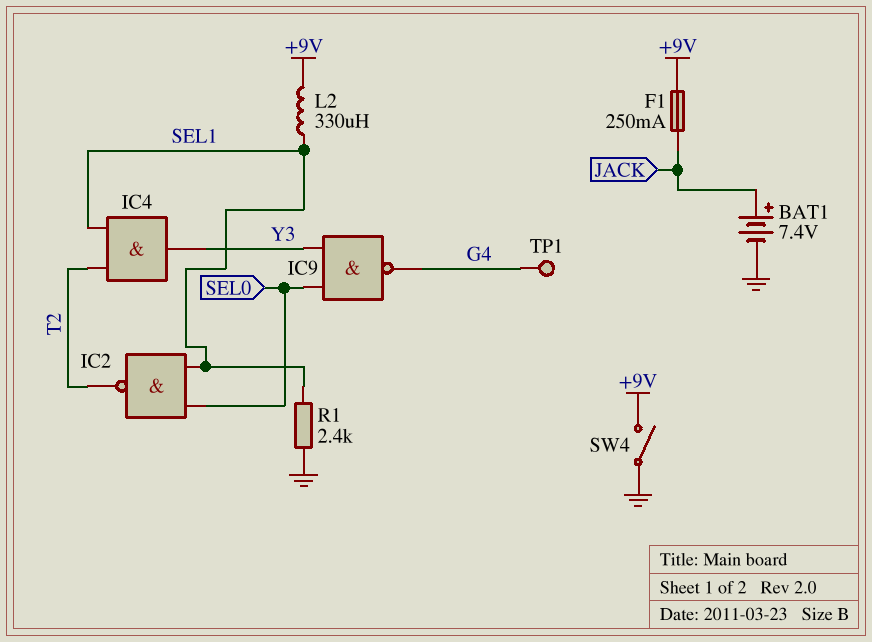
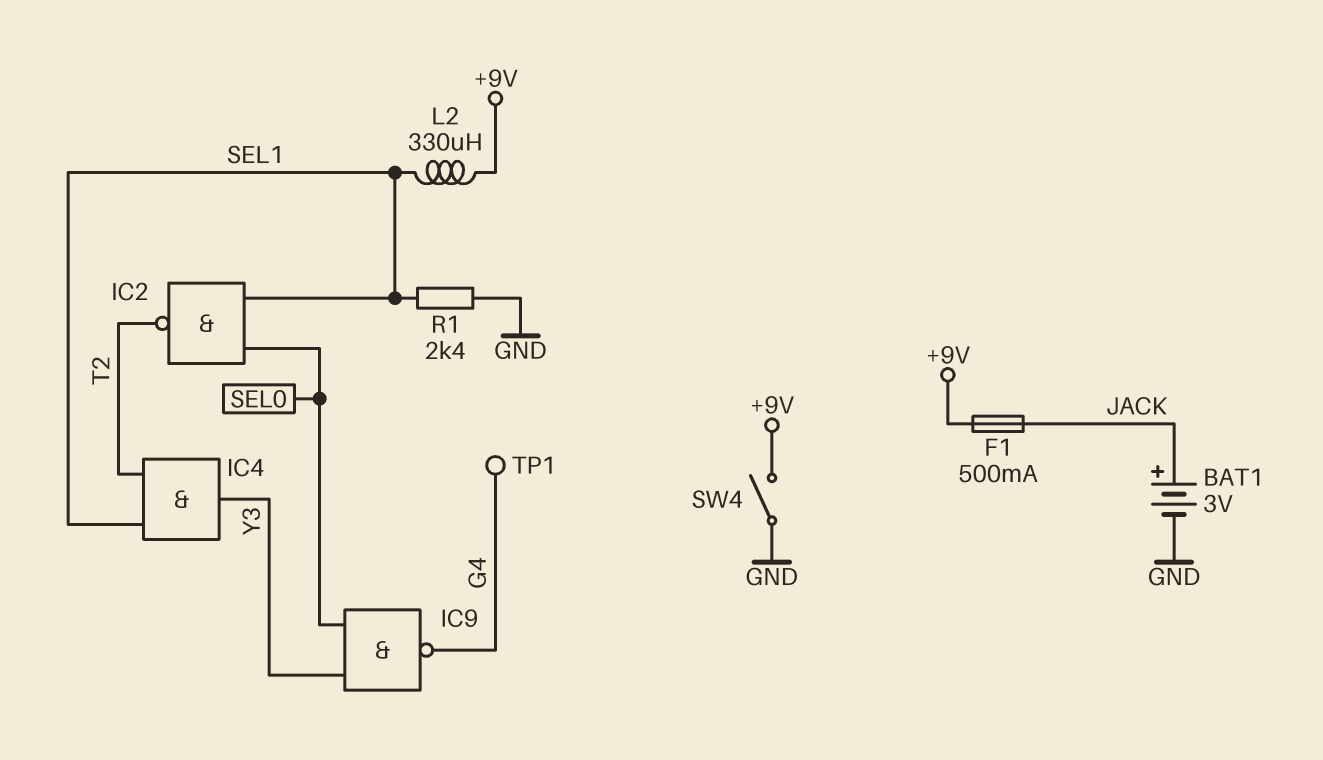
BAT1: 7.4V (plus JACK, minus GND) -> 3V (plus JACK, minus GND)
F1: 250mA (+9V, JACK) -> 500mA (+9V, JACK)

